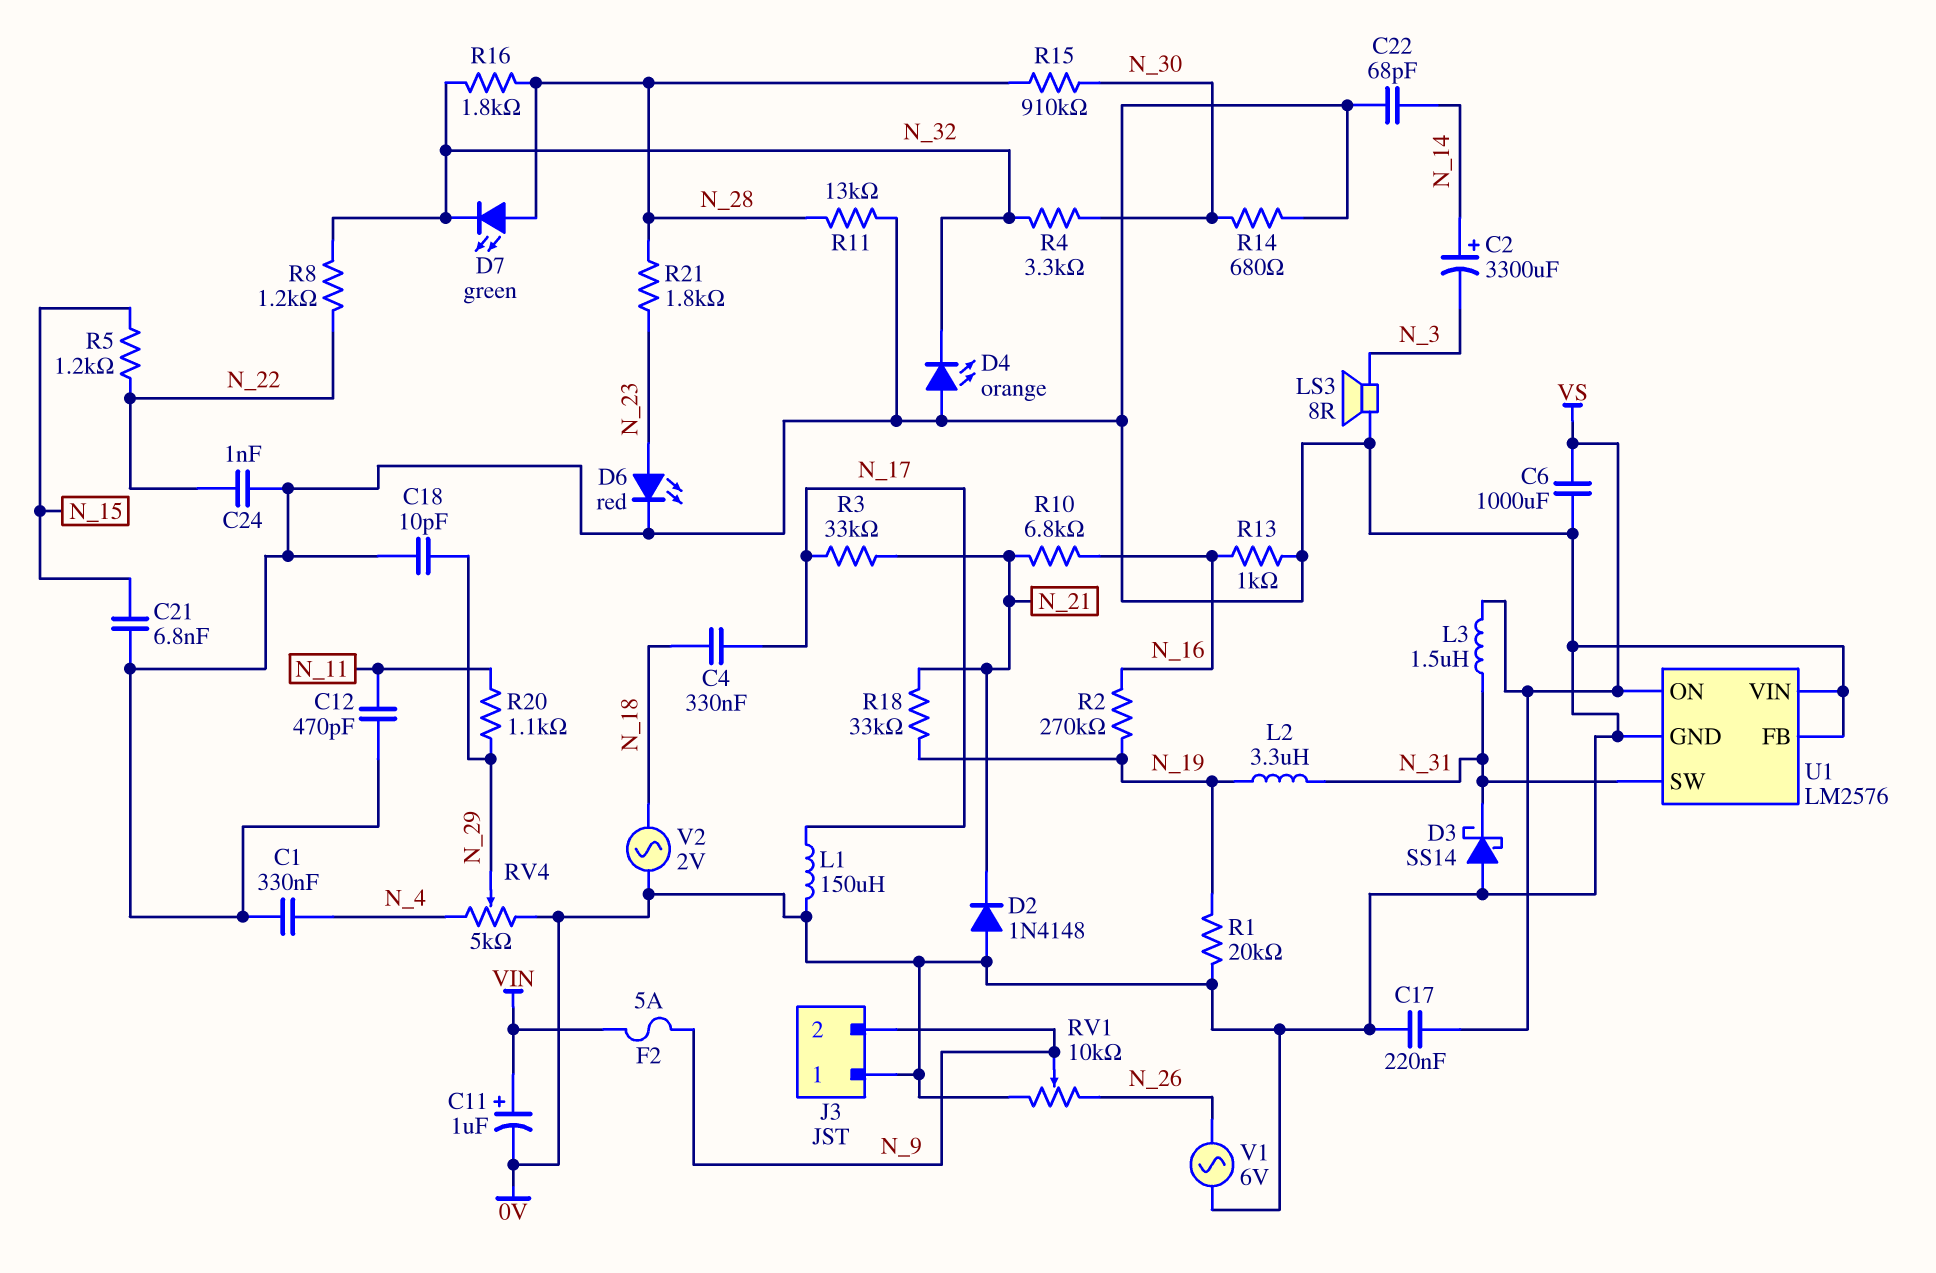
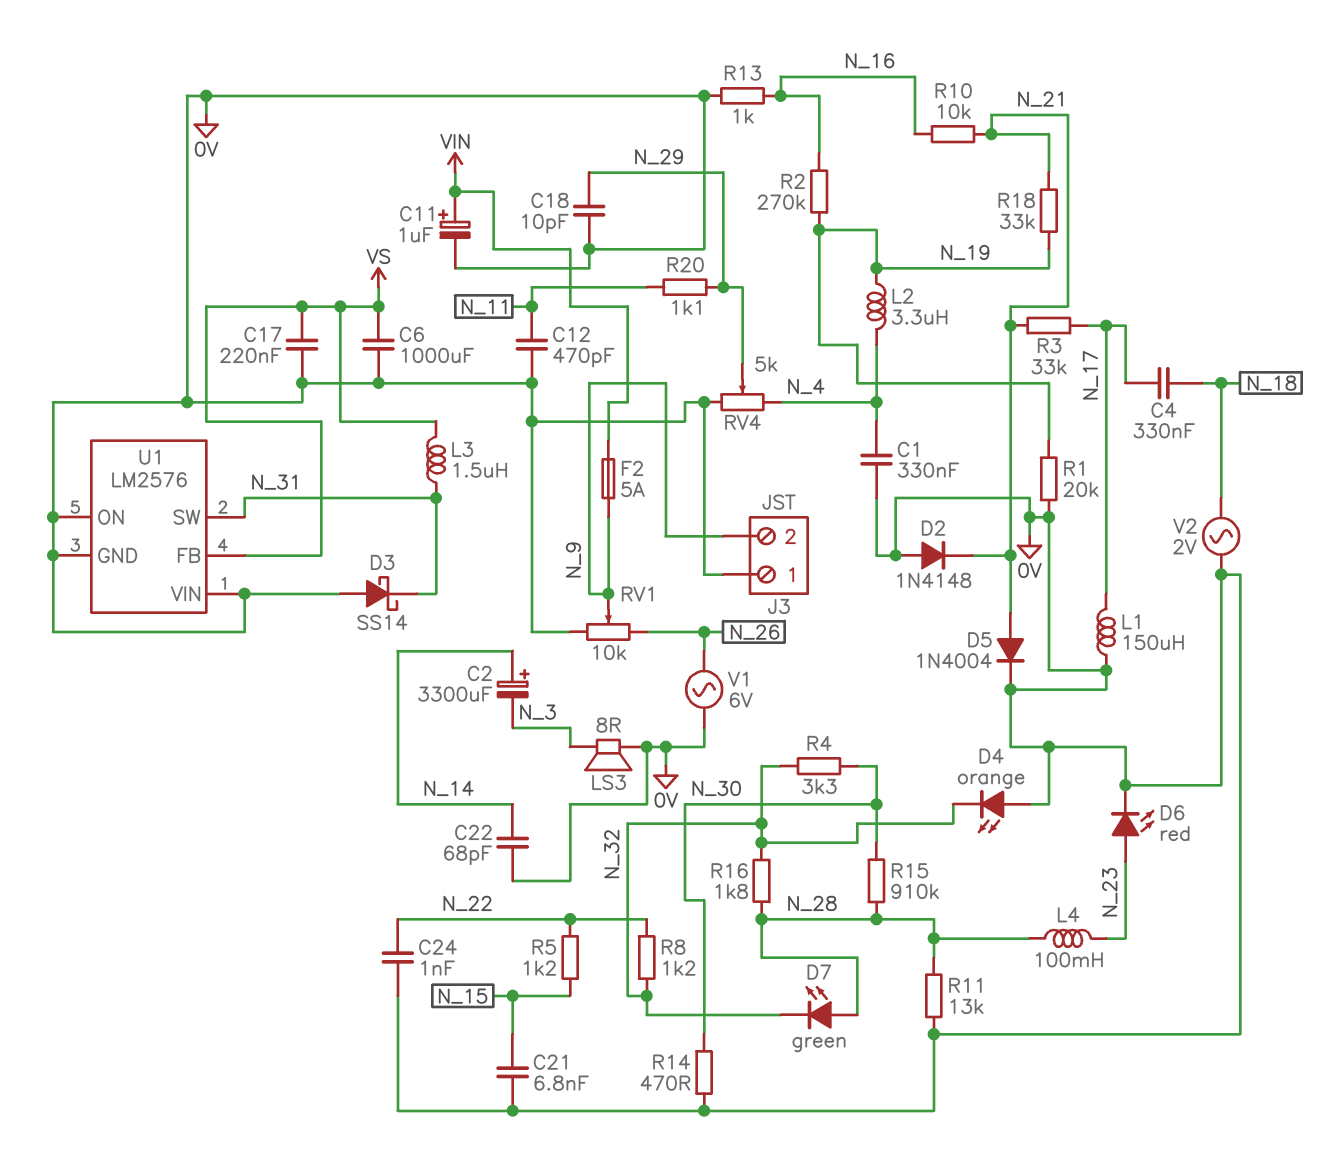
D5: none -> diode 1N4004 (A N_21, K 0V)
L2: 3.3uH (N_19, N_31) -> 3.3uH (N_4, N_19)
L4: none -> 100mH (N_23, N_28)
R10: 6.8k (N_16, N_21) -> 10k (N_16, N_21)
R14: 680 (0V, N_30) -> 470 (0V, N_30)
R21: 1.8k (N_23, N_28) -> none
U1 pin FB: 0V -> VS
U1 pin ON: VS -> 0V

